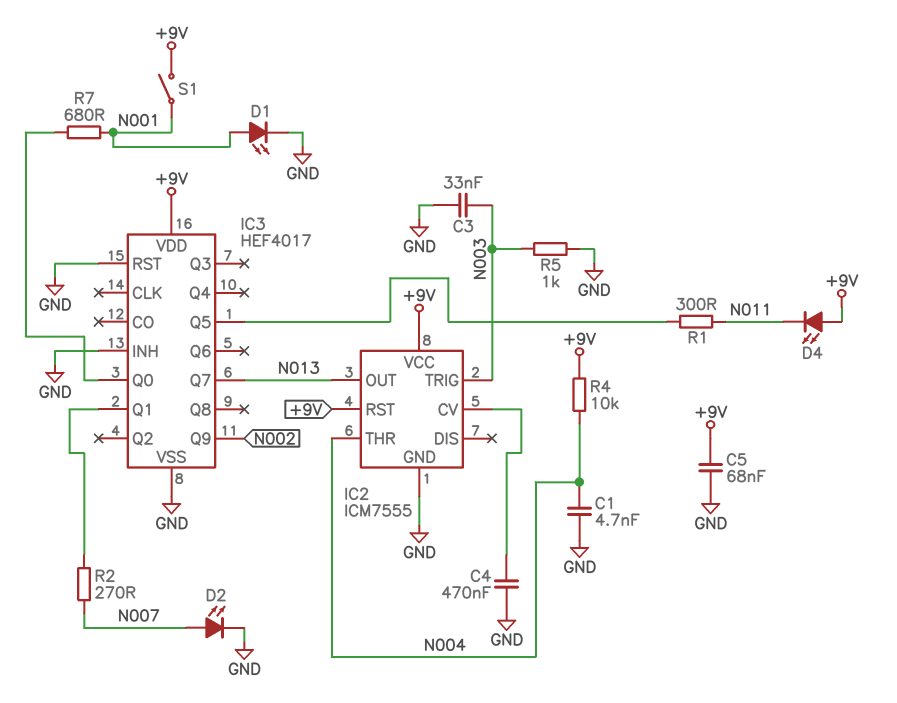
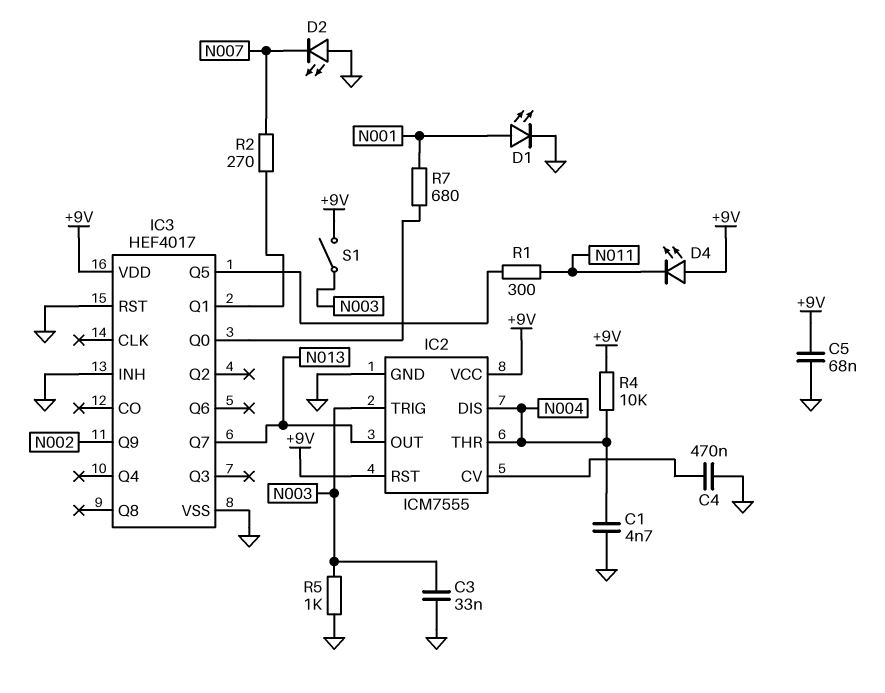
D2: LED (A N007, K GND) -> LED (A GND, K N007)
IC2 pin DIS: none -> N004
S1: switch (+9V, N001) -> switch (+9V, N003)

